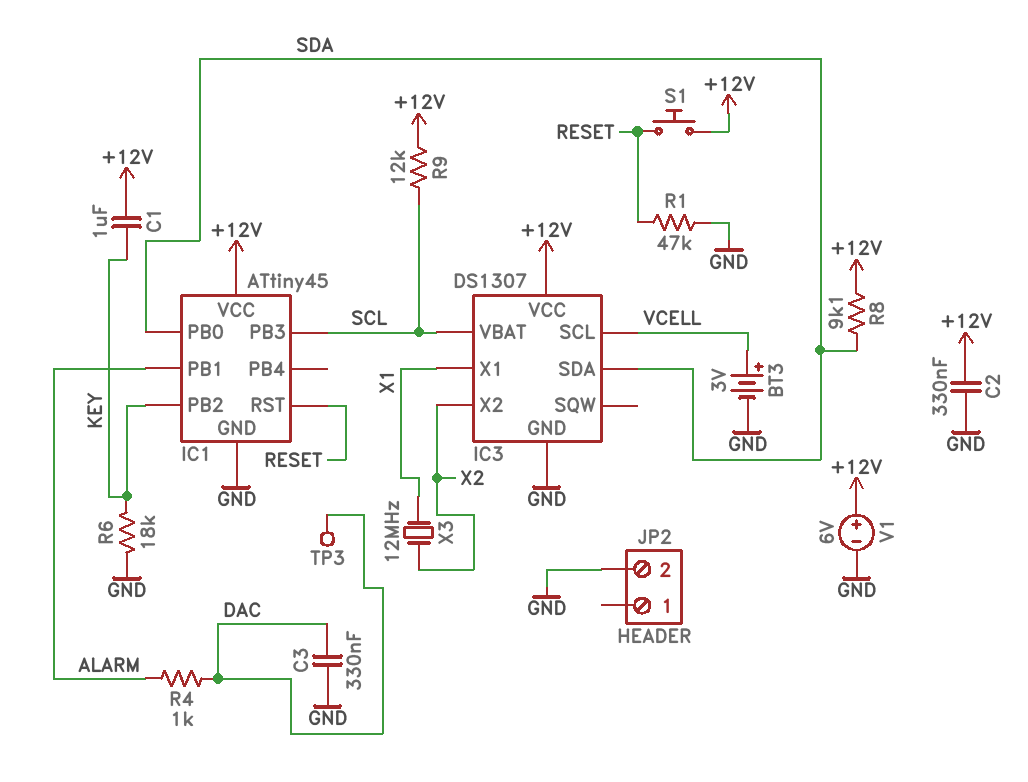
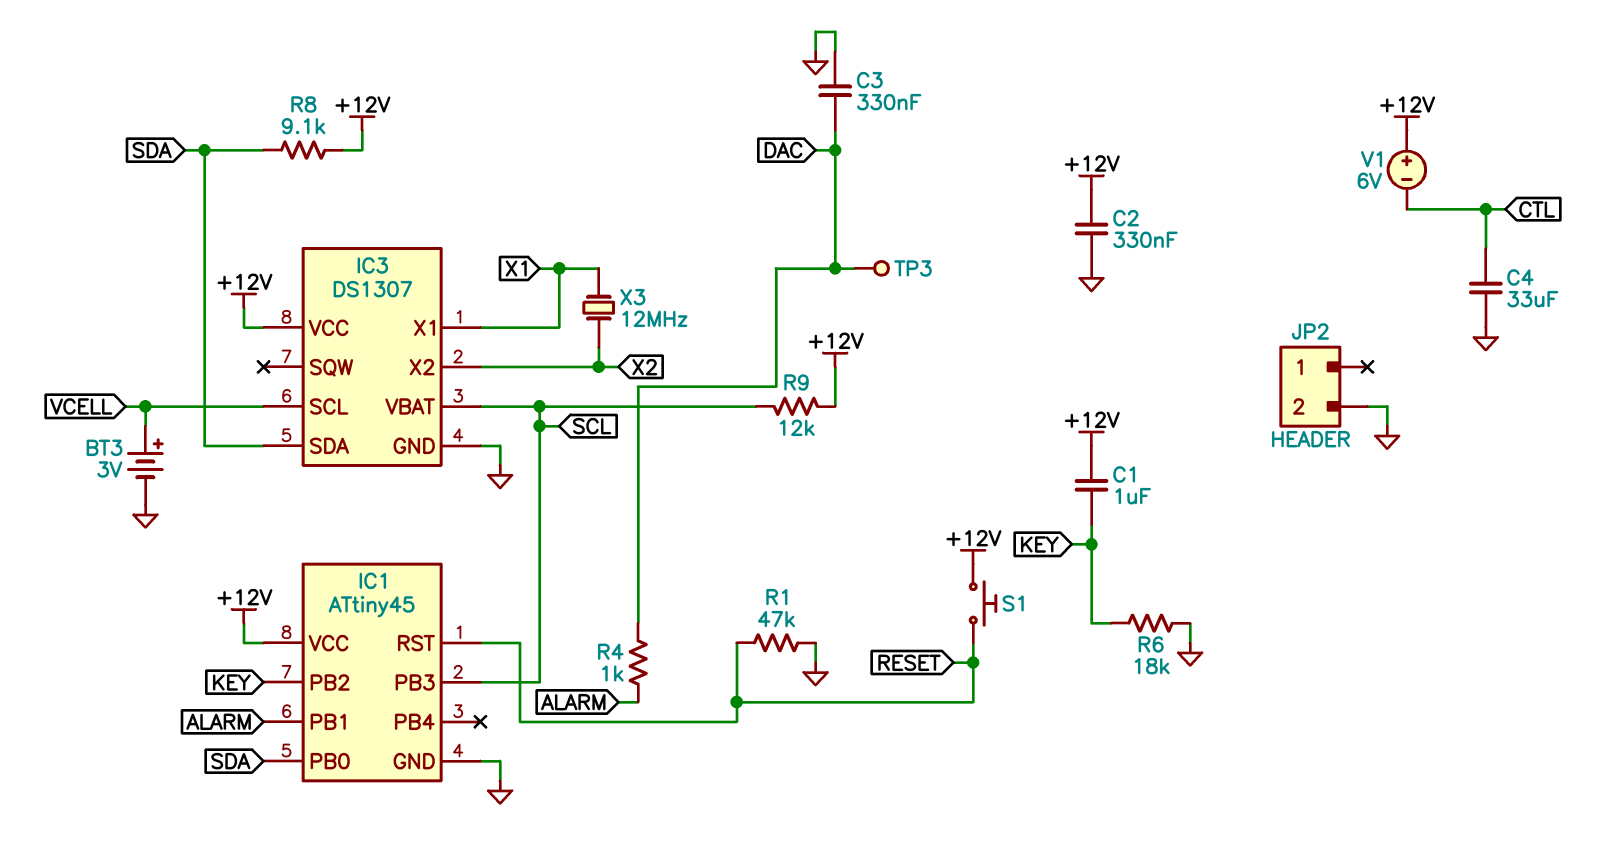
C4: none -> 33uF (CTL, GND)
V1: 6V (plus +12V, minus GND) -> 6V (plus +12V, minus CTL)

